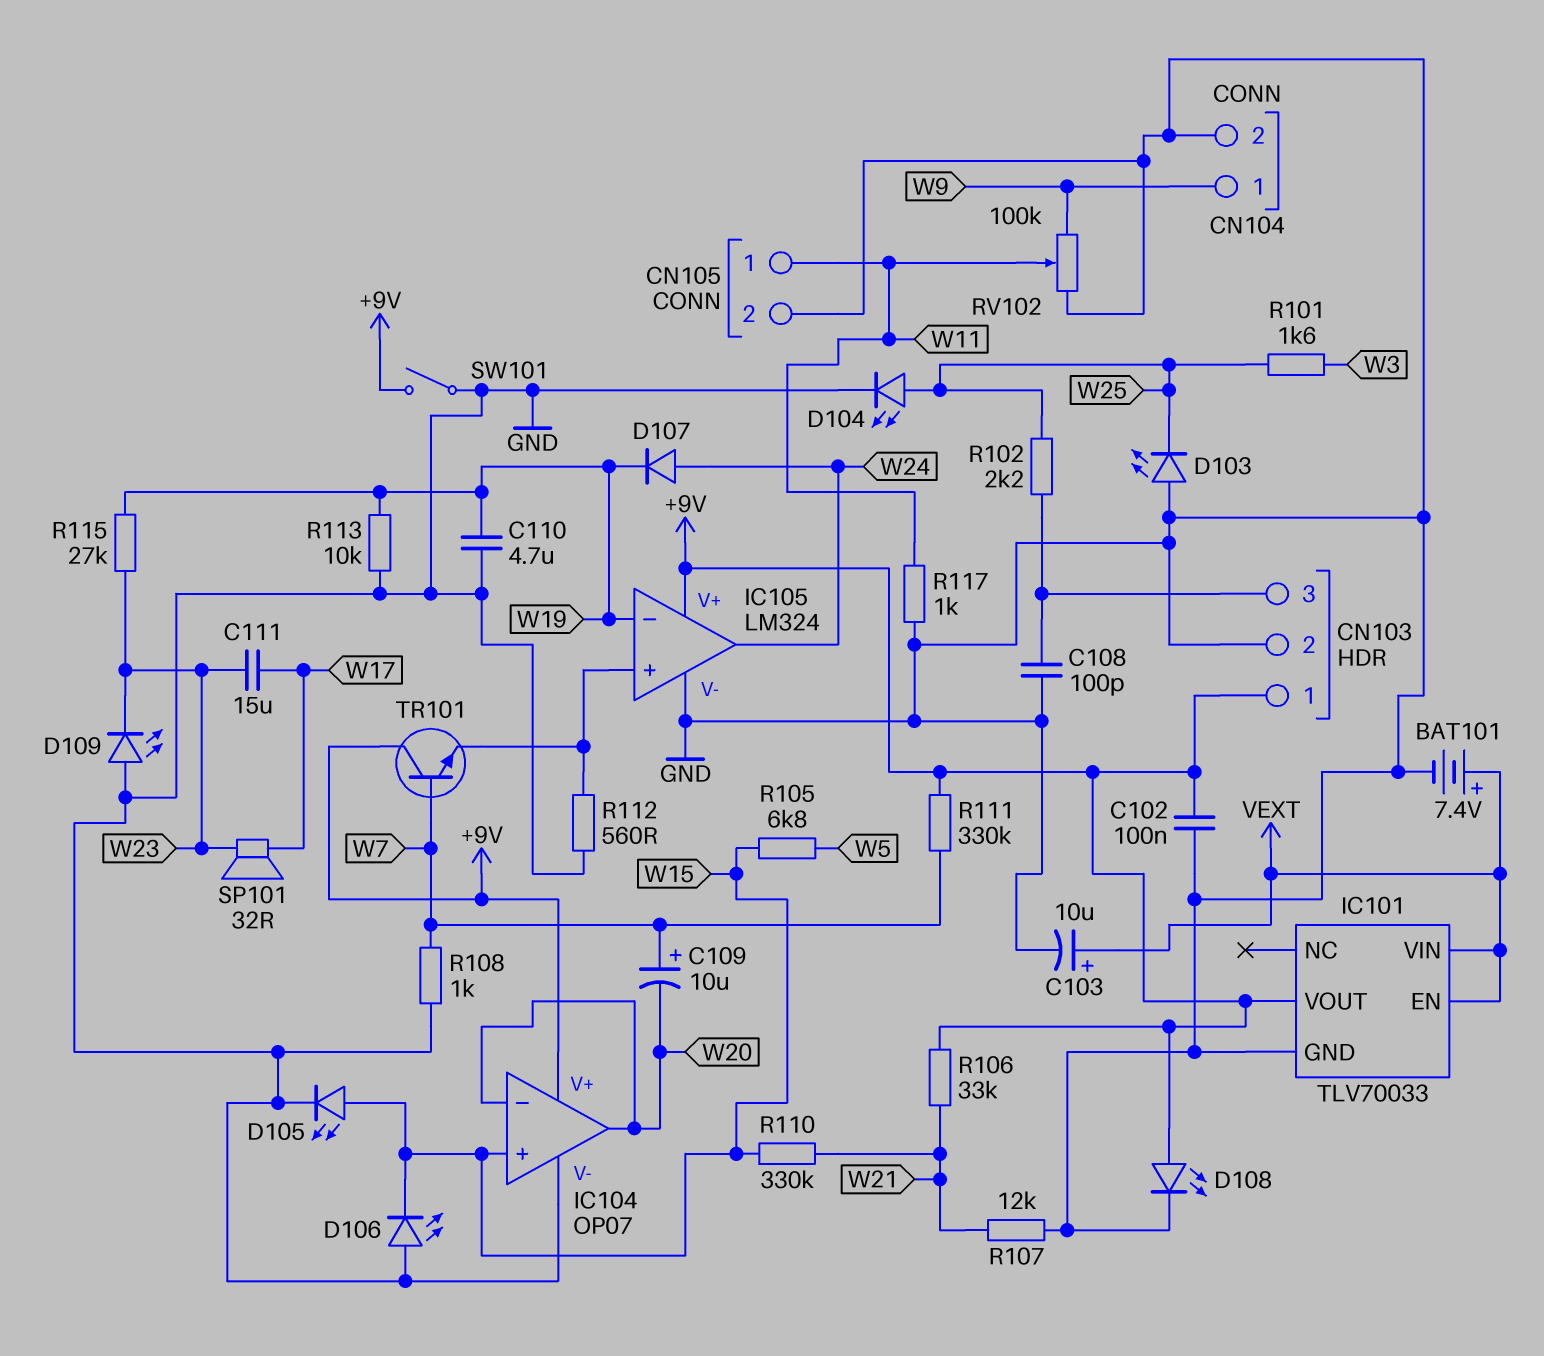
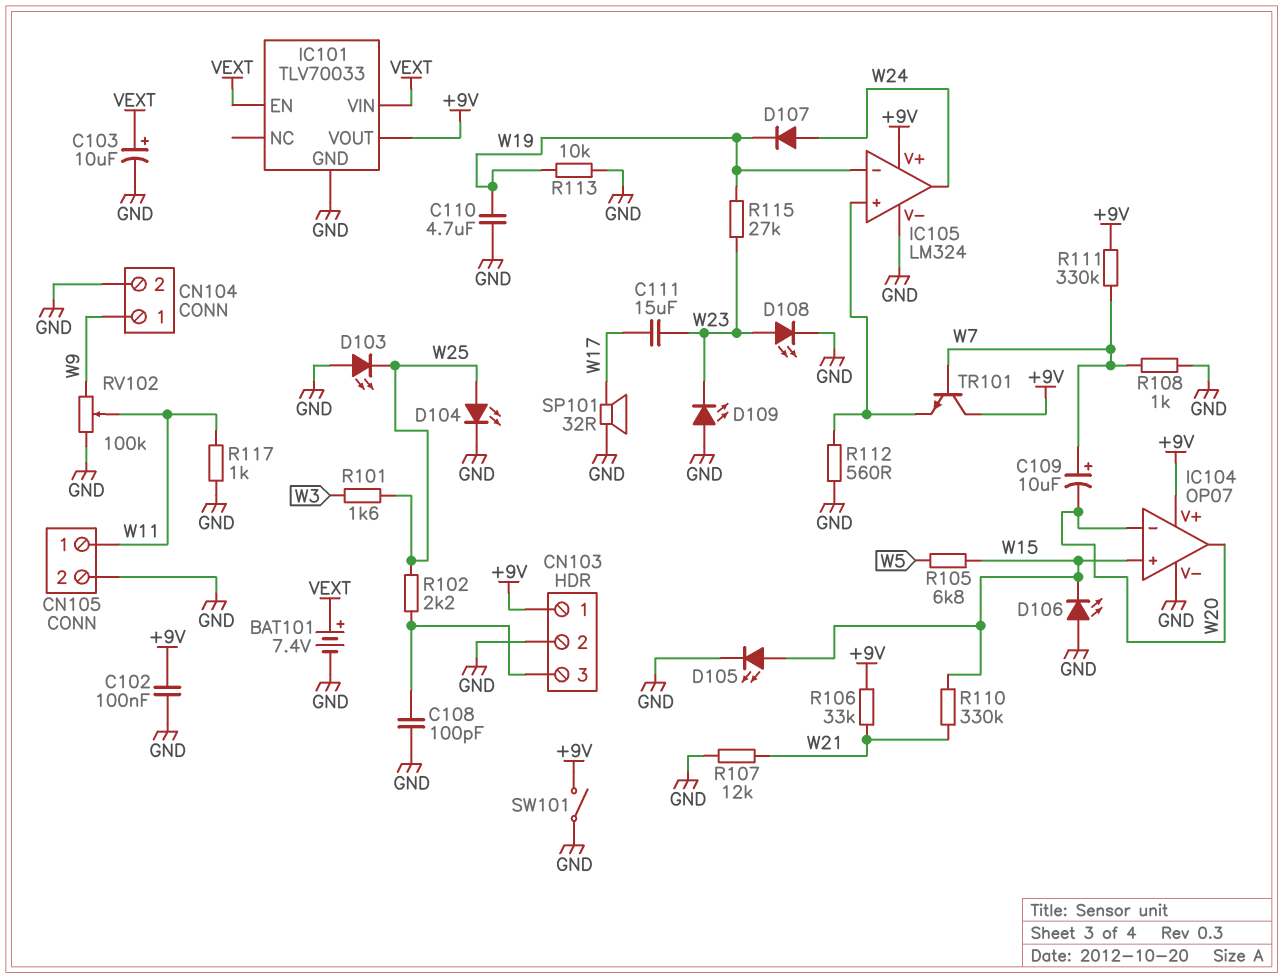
D108: LED (A +9V, K GND) -> LED (A W23, K GND)
SP101: speaker 32R (W17, W23) -> speaker 32R (GND, W17)

